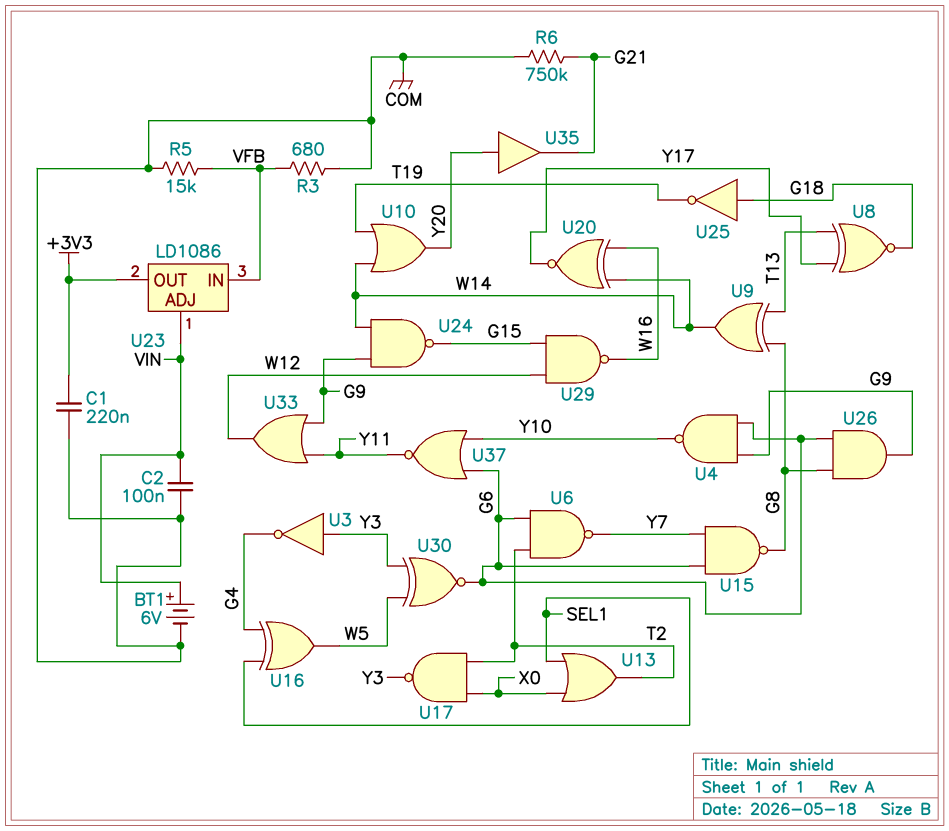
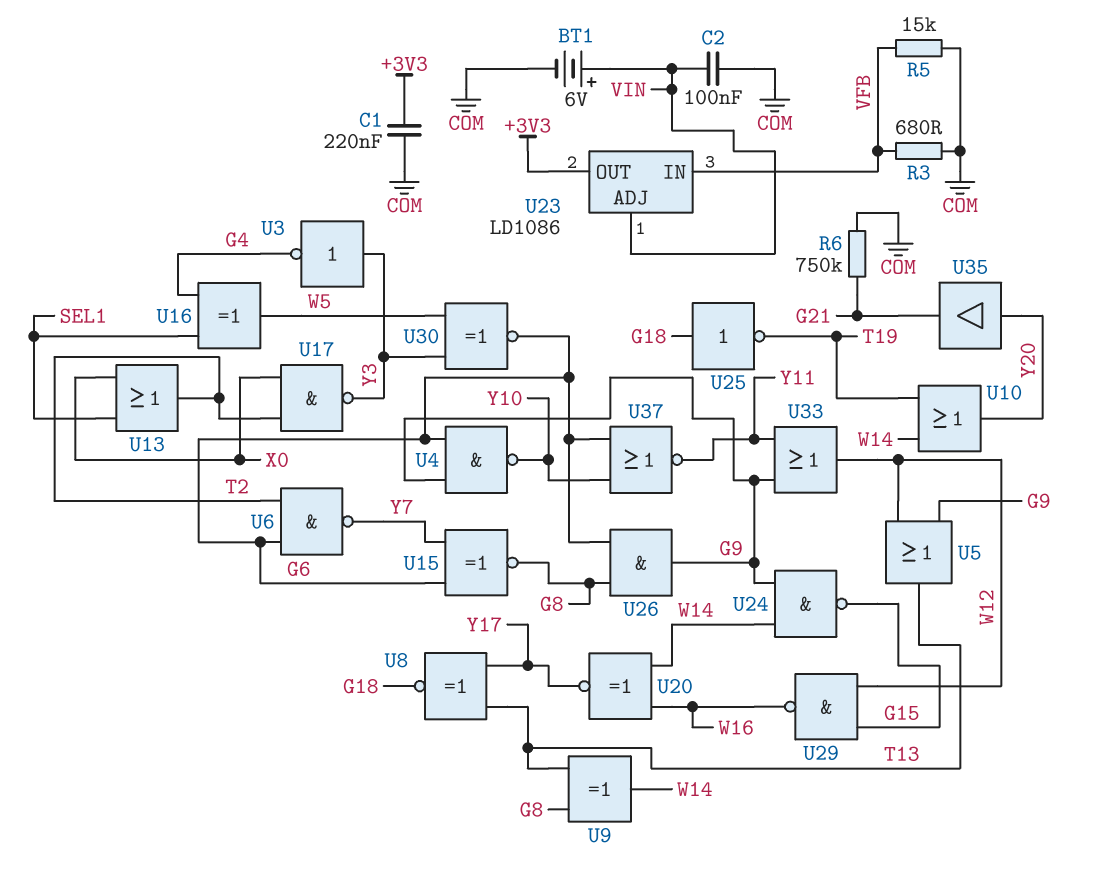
U5: none -> OR (in G9, in W12, out T13)
U15: NAND (in G6, in Y7, out G8) -> XNOR (in G6, in Y7, out G8)

